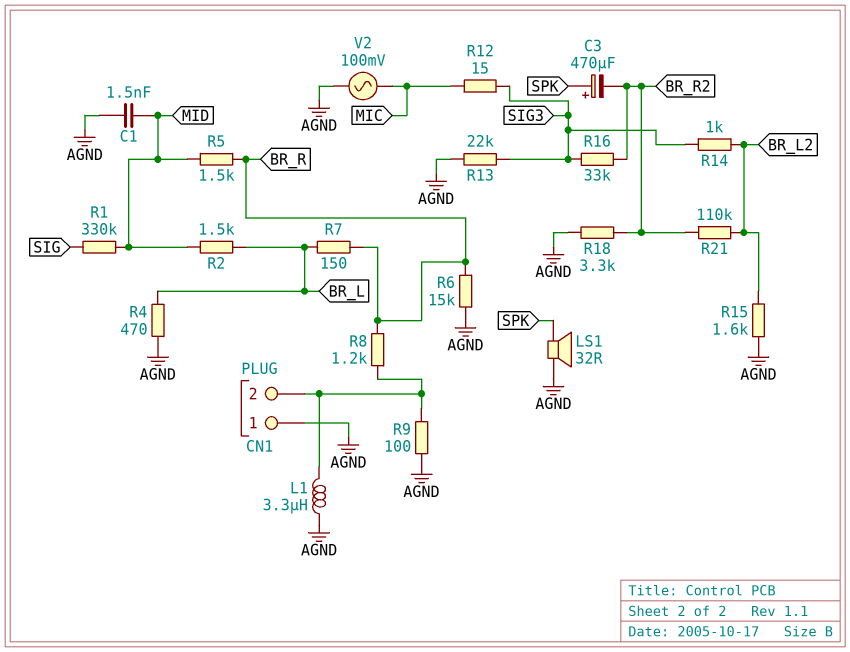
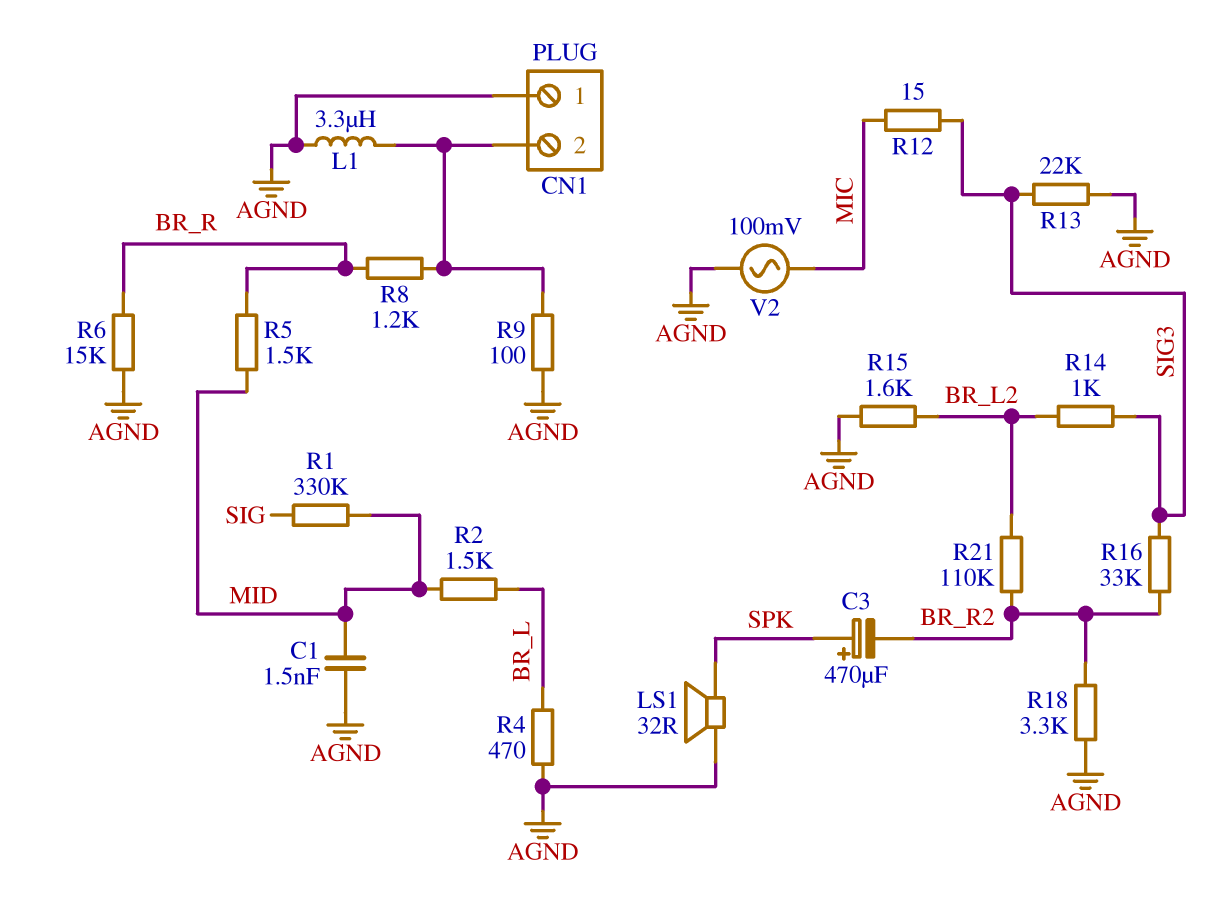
R7: 150 (BR_L, BR_R) -> none

